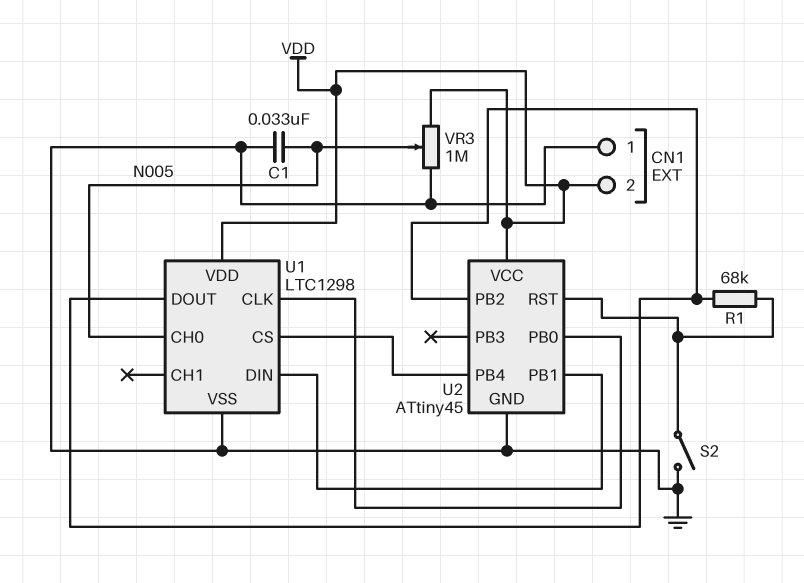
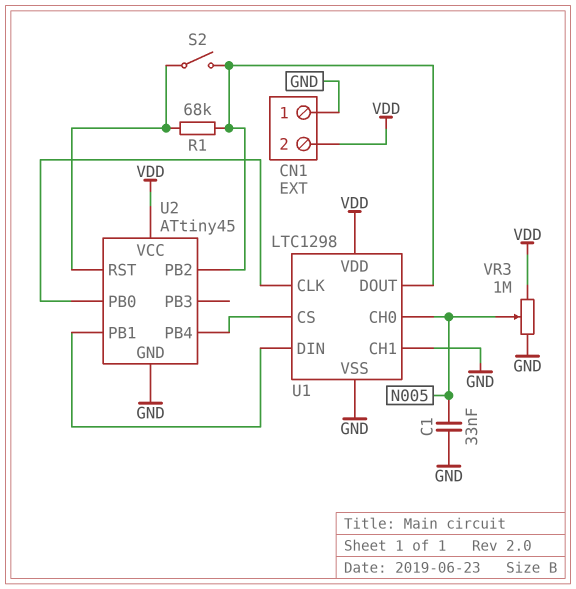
S2: switch (GND, U2/RST) -> switch (U1/DOUT, U2/RST)
U1 pin CH1: none -> GND

